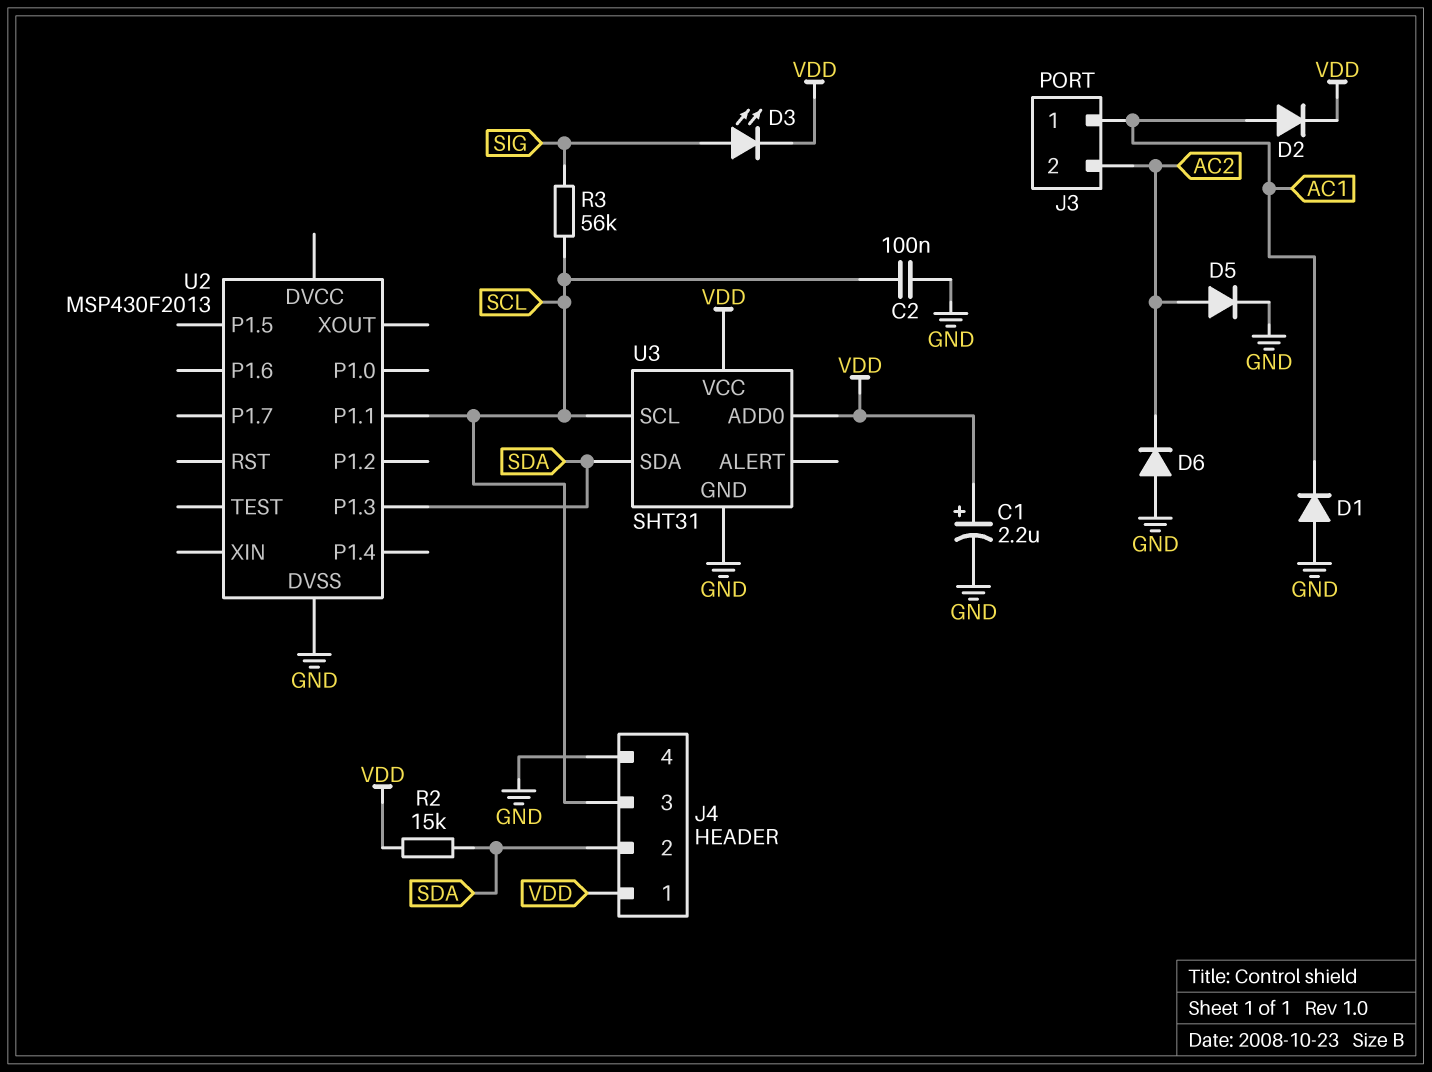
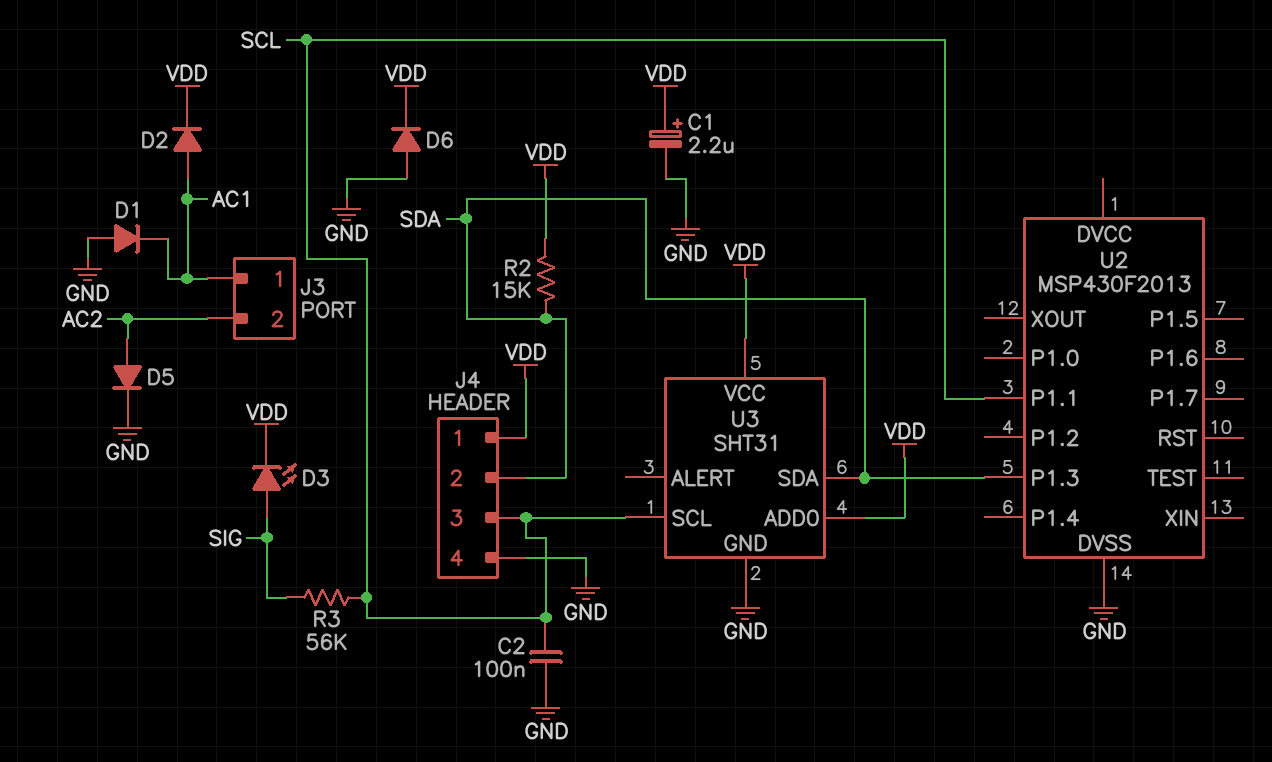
D6: diode (A GND, K AC2) -> diode (A GND, K VDD)

